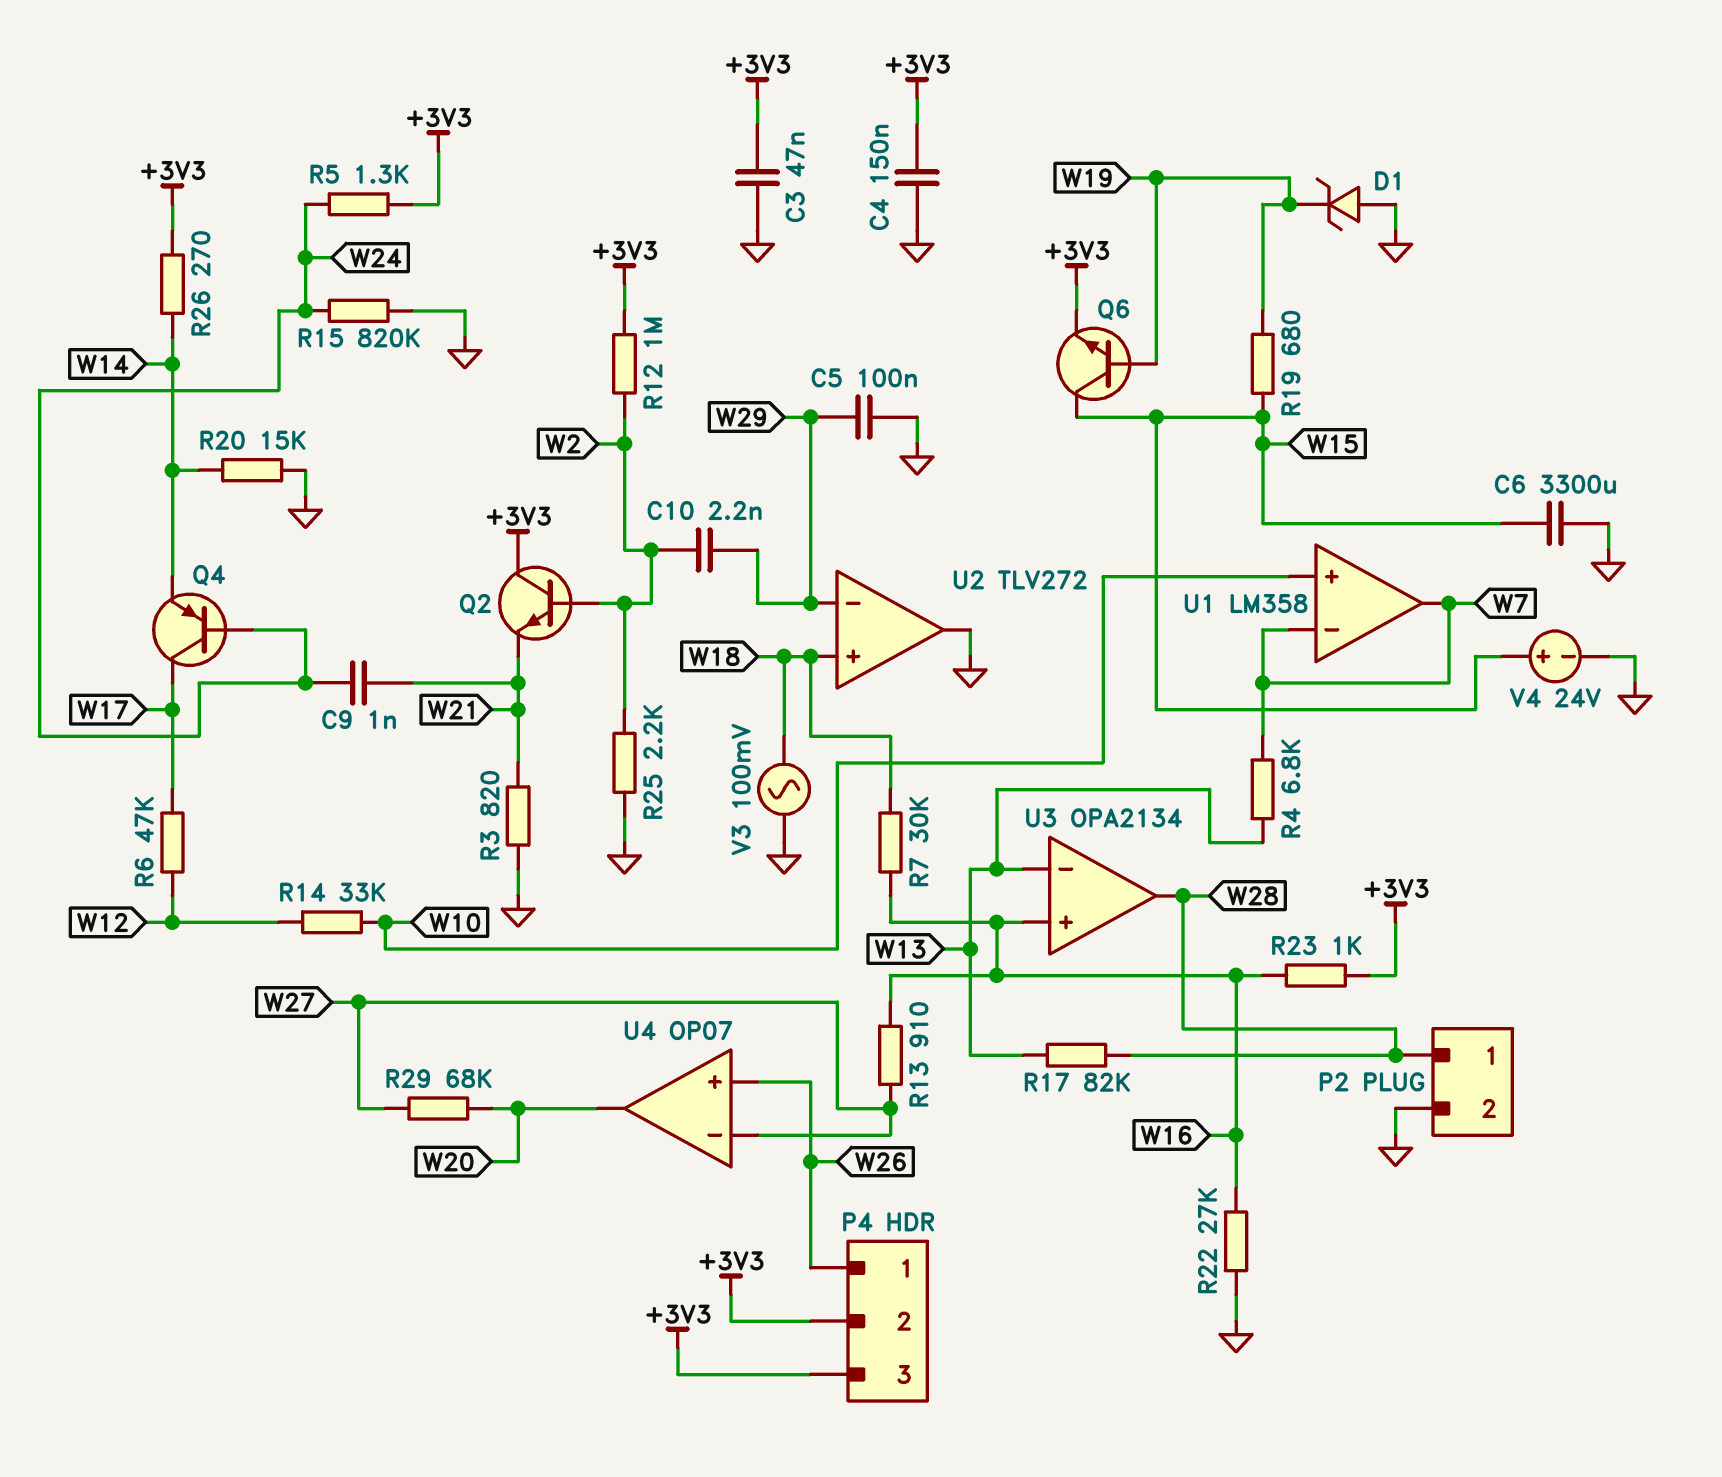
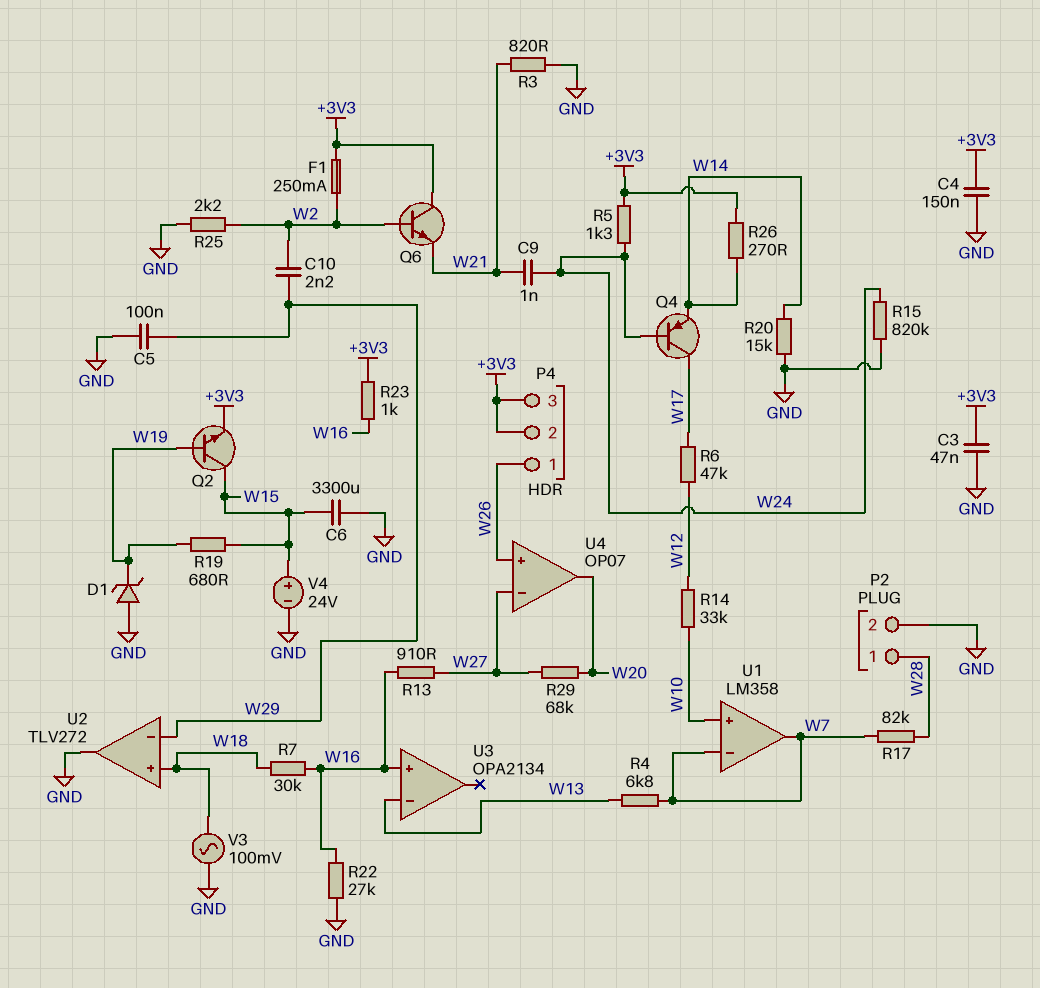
F1: none -> 250mA (+3V3, W2)
Q2: NPN (B W2, C +3V3, E W21) -> NPN (B W19, C W15, E +3V3)
Q6: NPN (B W19, C W15, E +3V3) -> NPN (B W2, C +3V3, E W21)
R12: 1M (+3V3, W2) -> none
R17: 82k (W13, W28) -> 82k (W7, W28)
U3 pin out: W28 -> none

